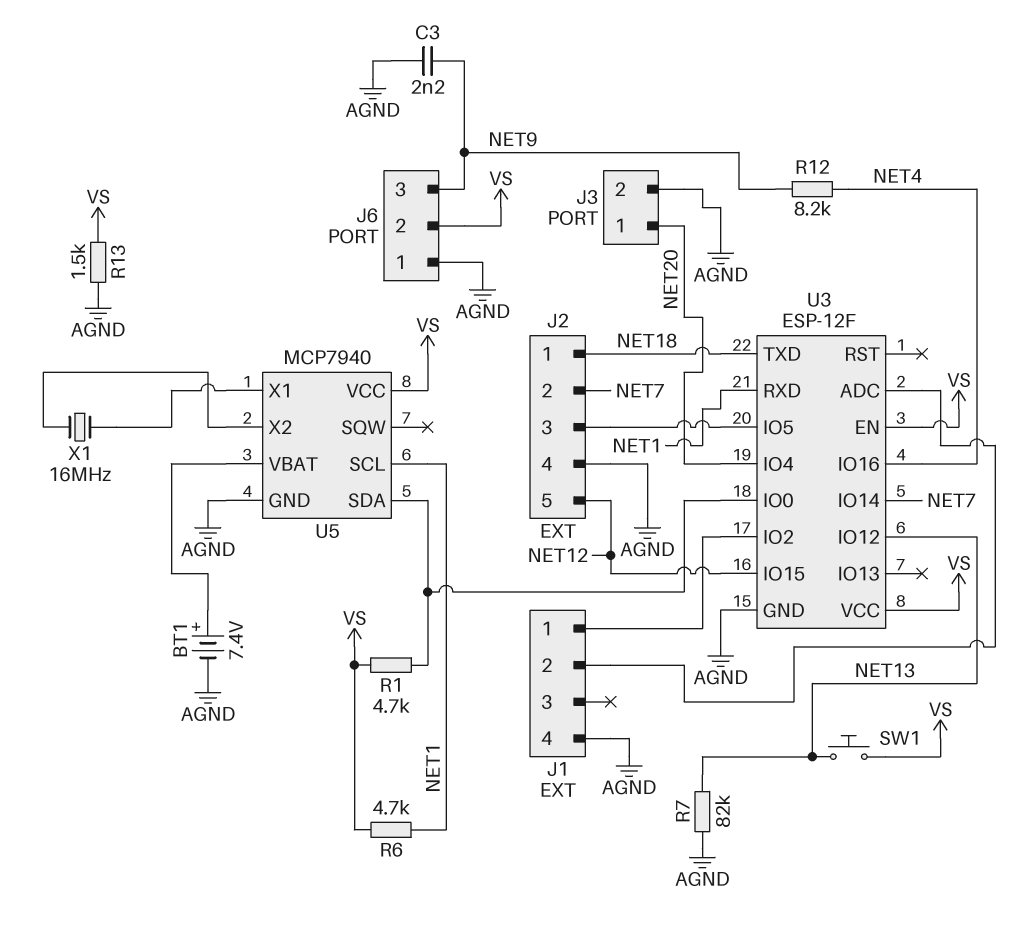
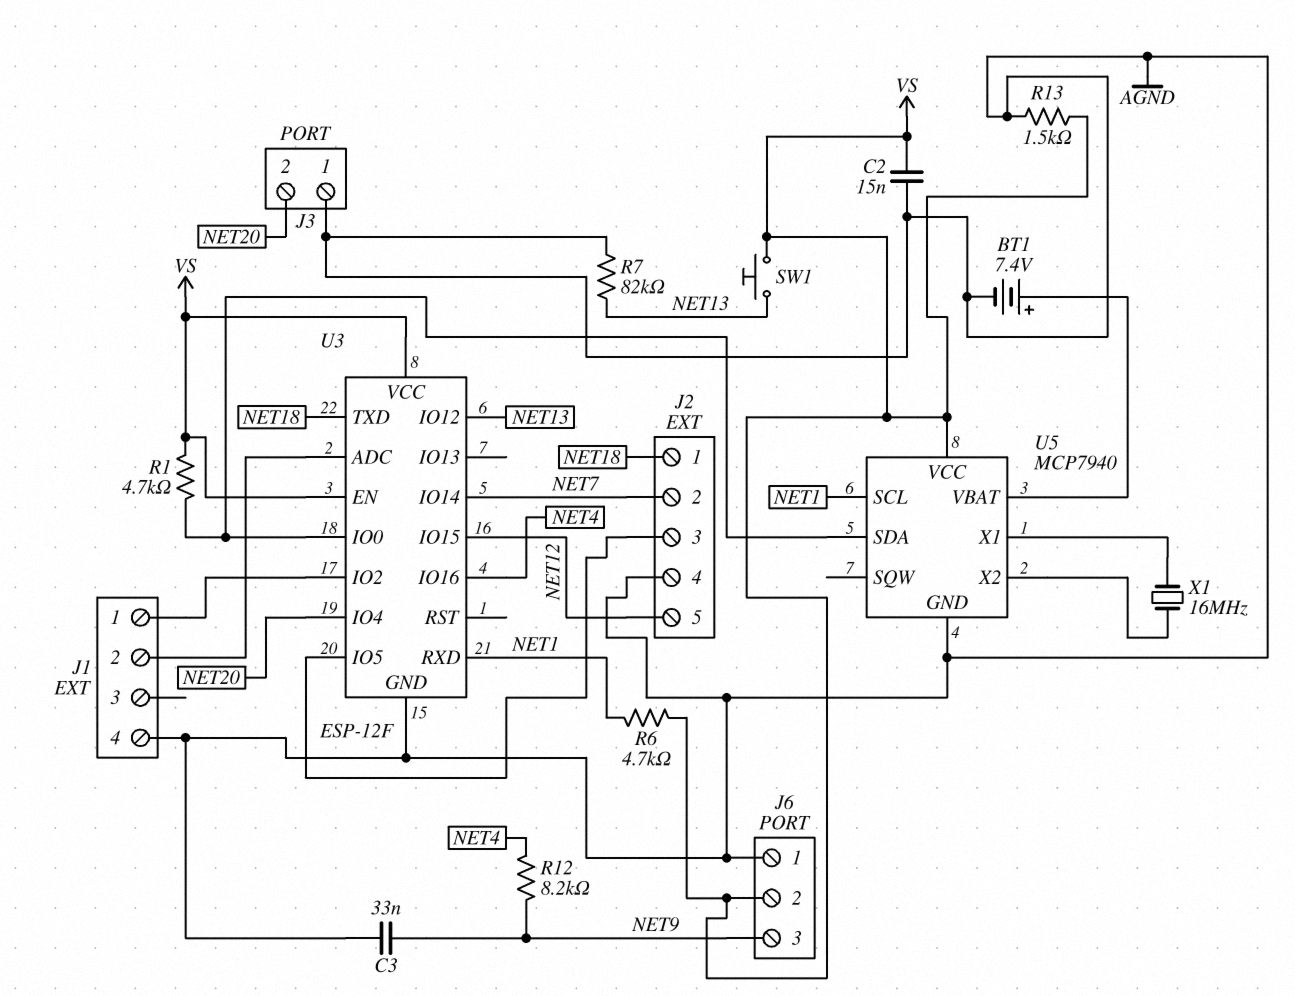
C2: none -> 15nF (AGND, VS)
C3: 2.2nF (AGND, NET9) -> 33nF (AGND, NET9)
J3 pin 1: NET20 -> AGND
J3 pin 2: AGND -> NET20

